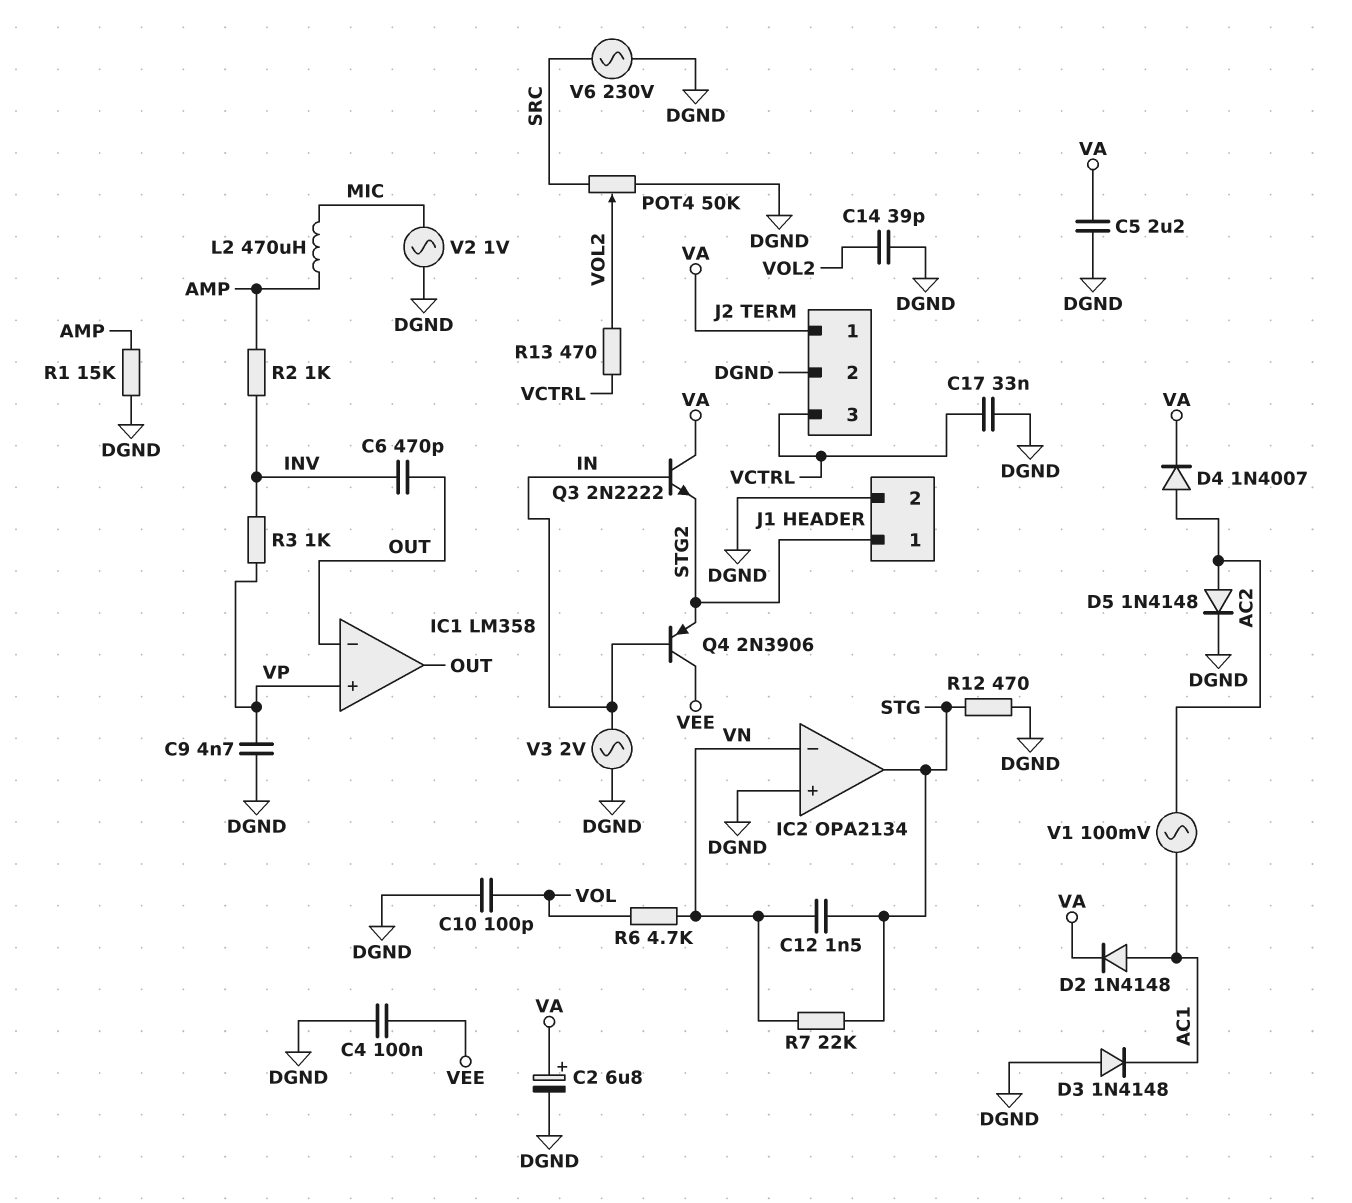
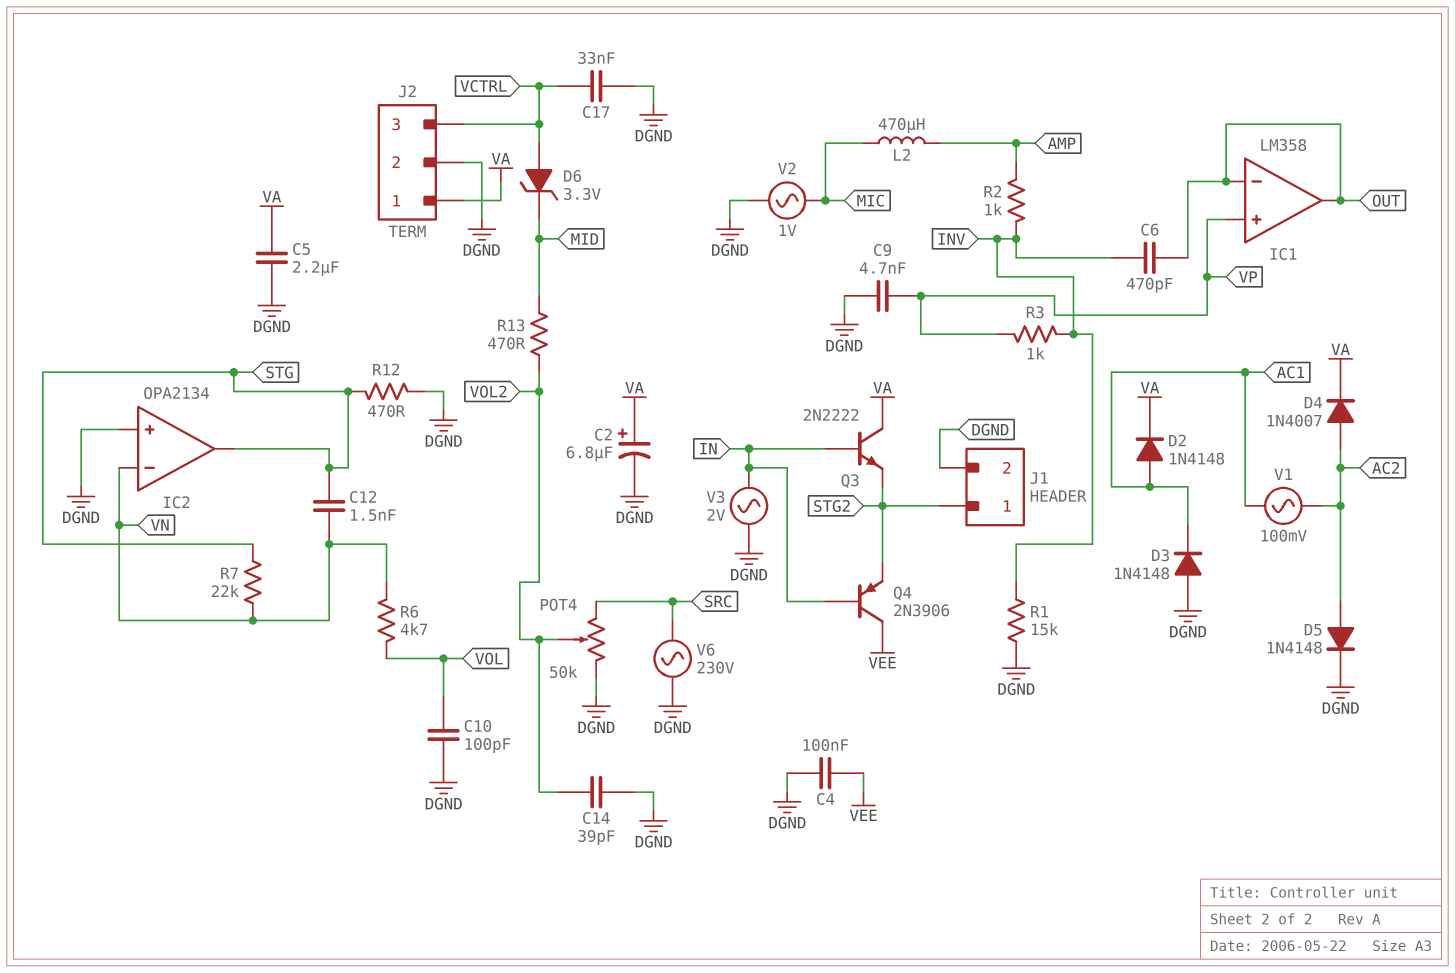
D6: none -> zener 3.3V (A VCTRL, K MID)
R1: 15k (AMP, DGND) -> 15k (DGND, INV)
R13: 470 (VCTRL, VOL2) -> 470 (MID, VOL2)

